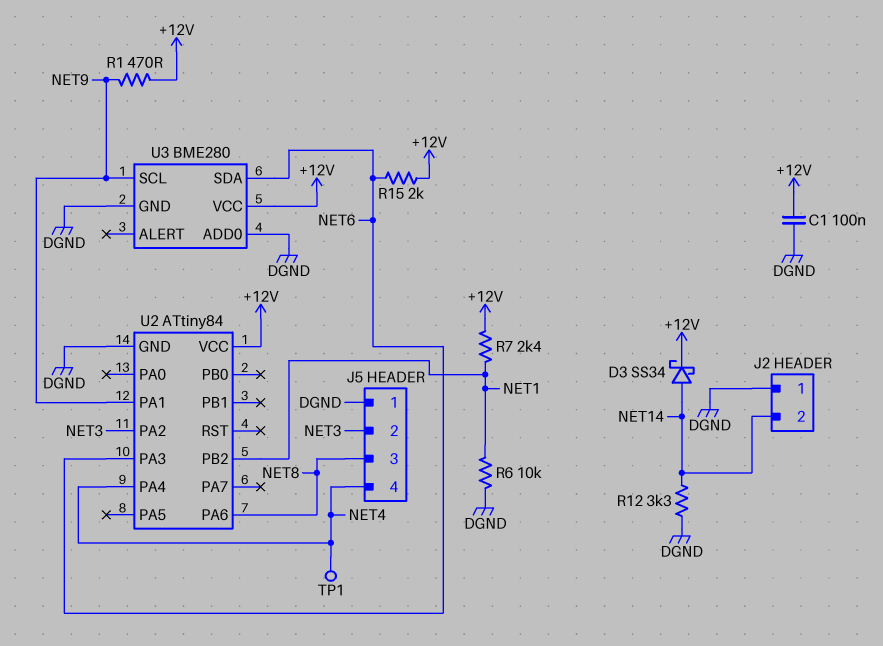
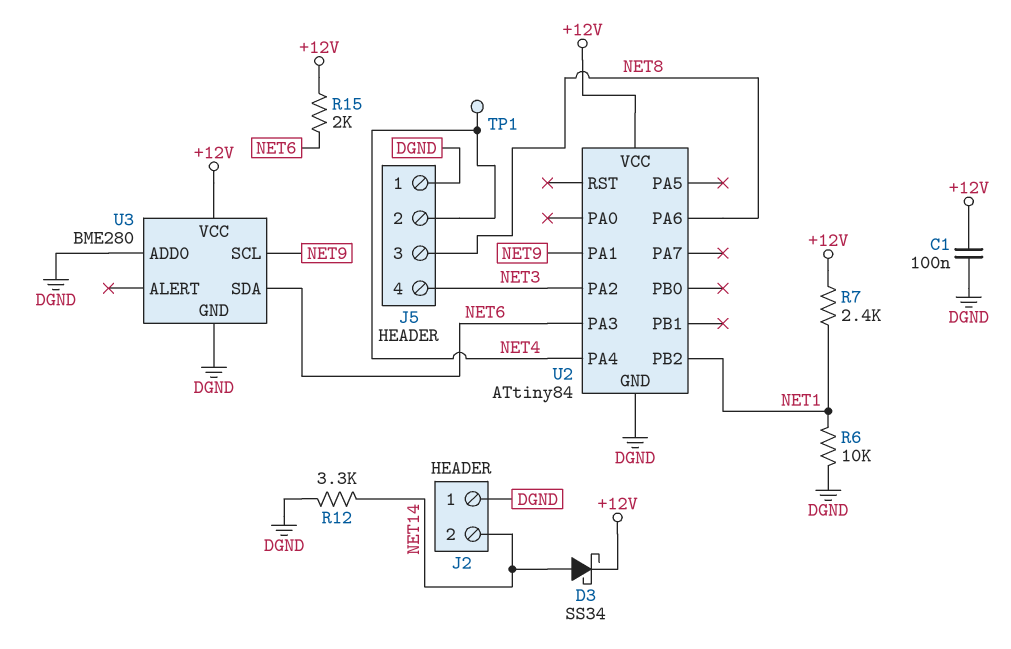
J5 pin 2: NET3 -> NET4
J5 pin 4: NET4 -> NET3
R1: 470 (+12V, NET9) -> none

